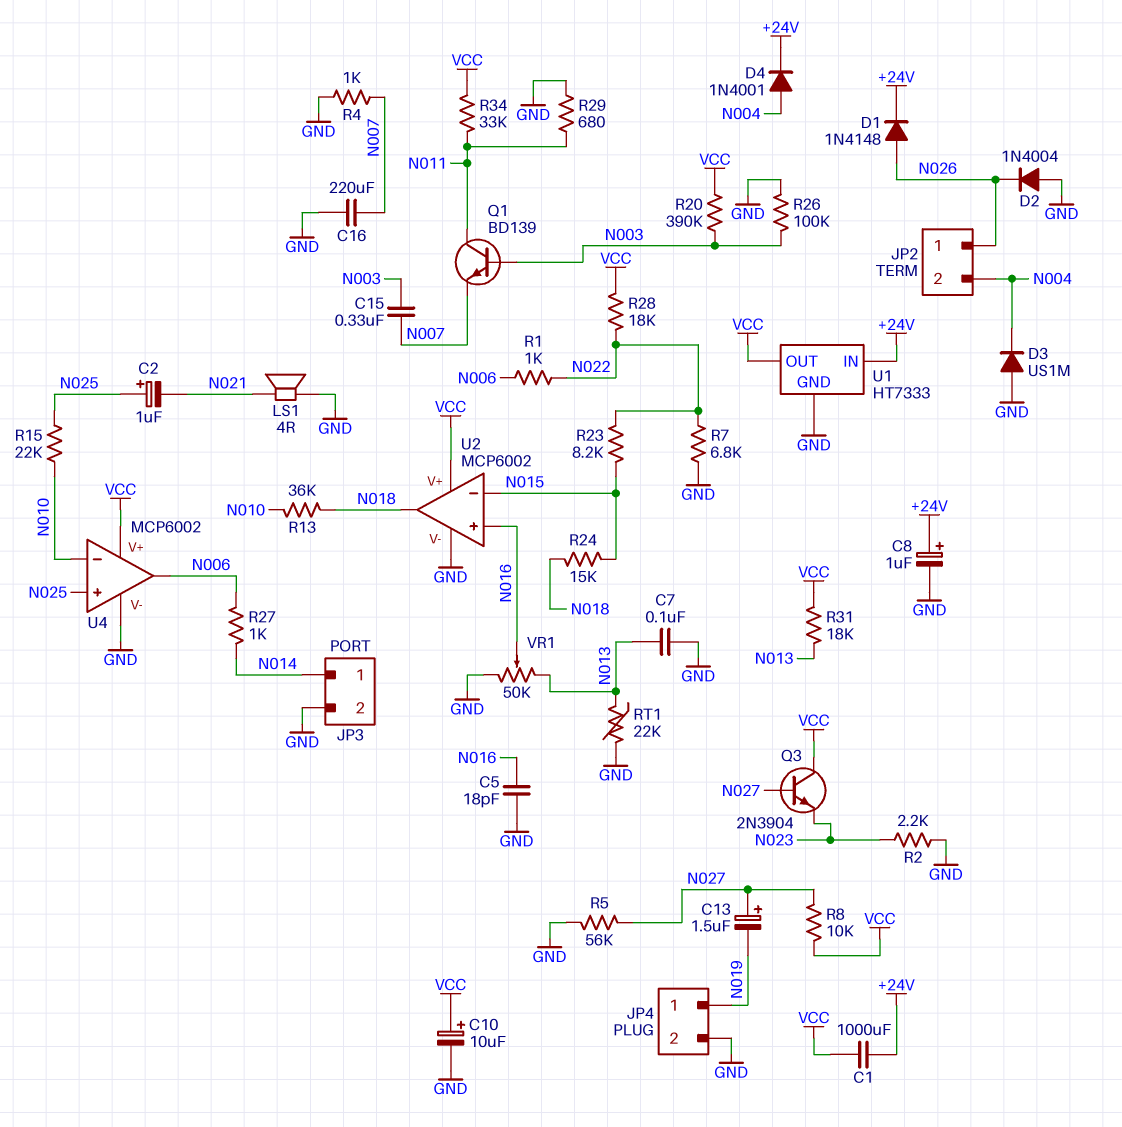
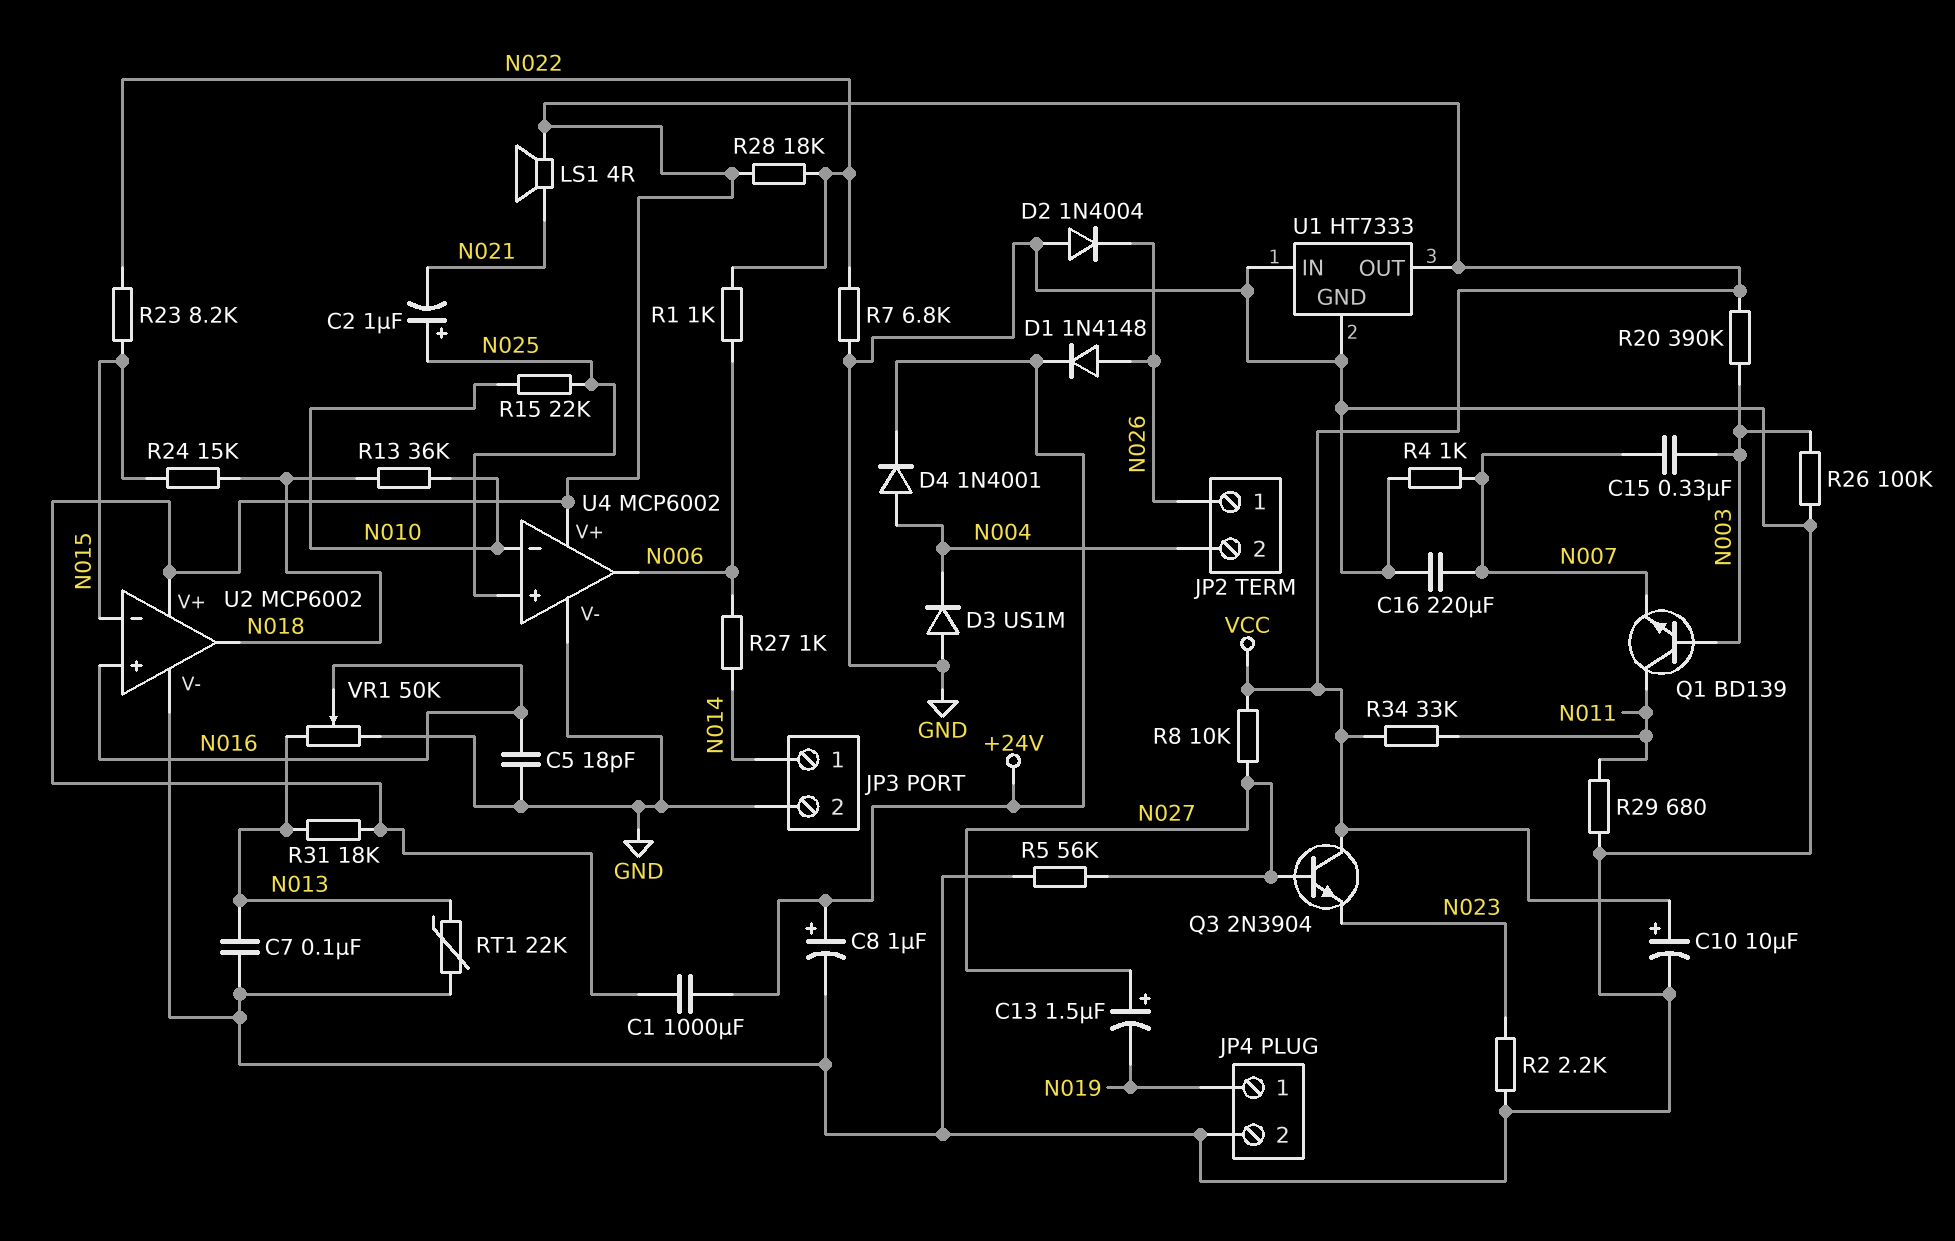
LS1: speaker 4R (GND, N021) -> speaker 4R (N021, VCC)
U1 pin IN: +24V -> GND

